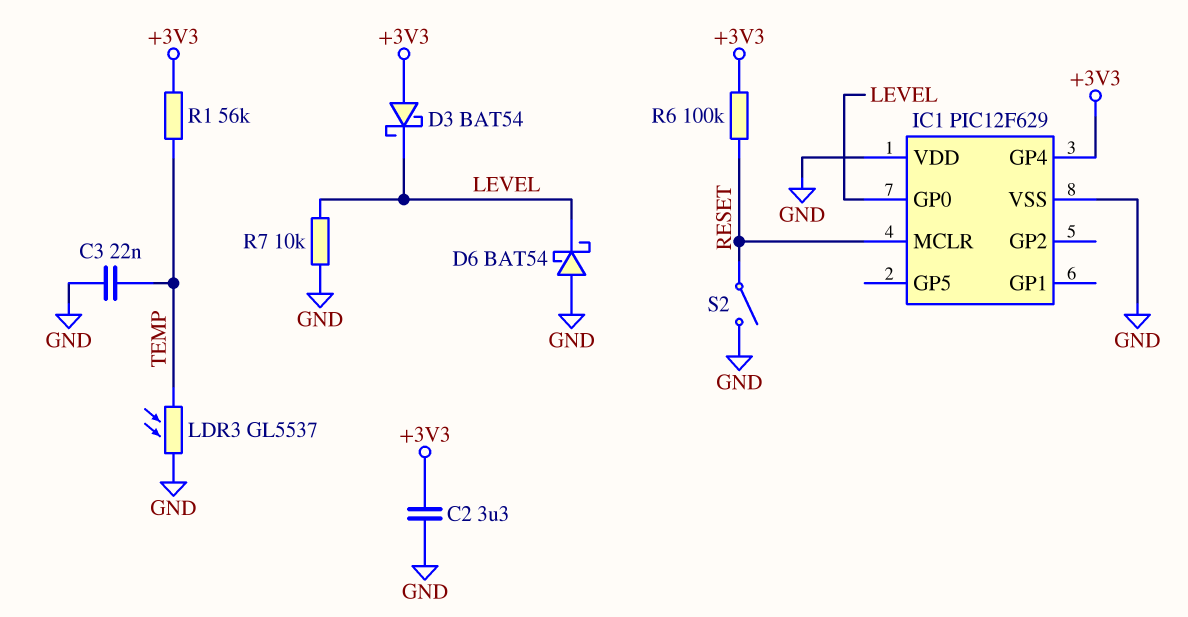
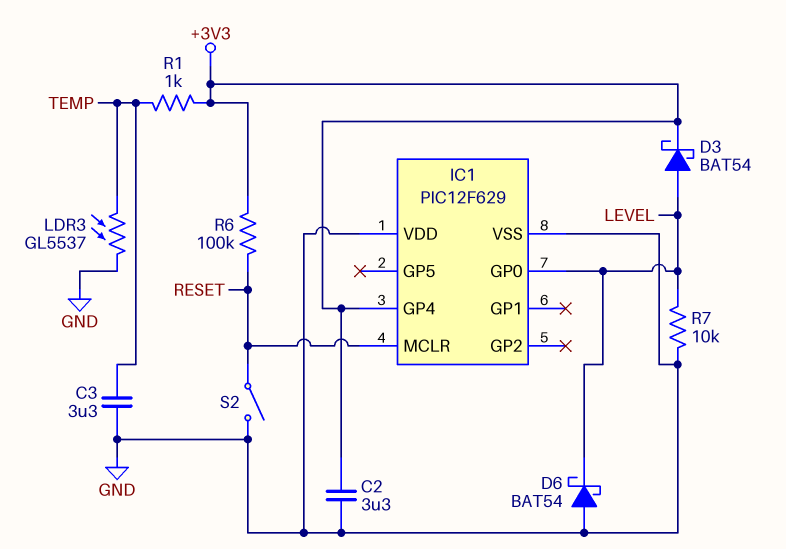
C3: 22nF (GND, TEMP) -> 3.3uF (GND, TEMP)
D3: schottky BAT54 (A +3V3, K LEVEL) -> schottky BAT54 (A LEVEL, K +3V3)
R1: 56k (+3V3, TEMP) -> 1k (+3V3, TEMP)

